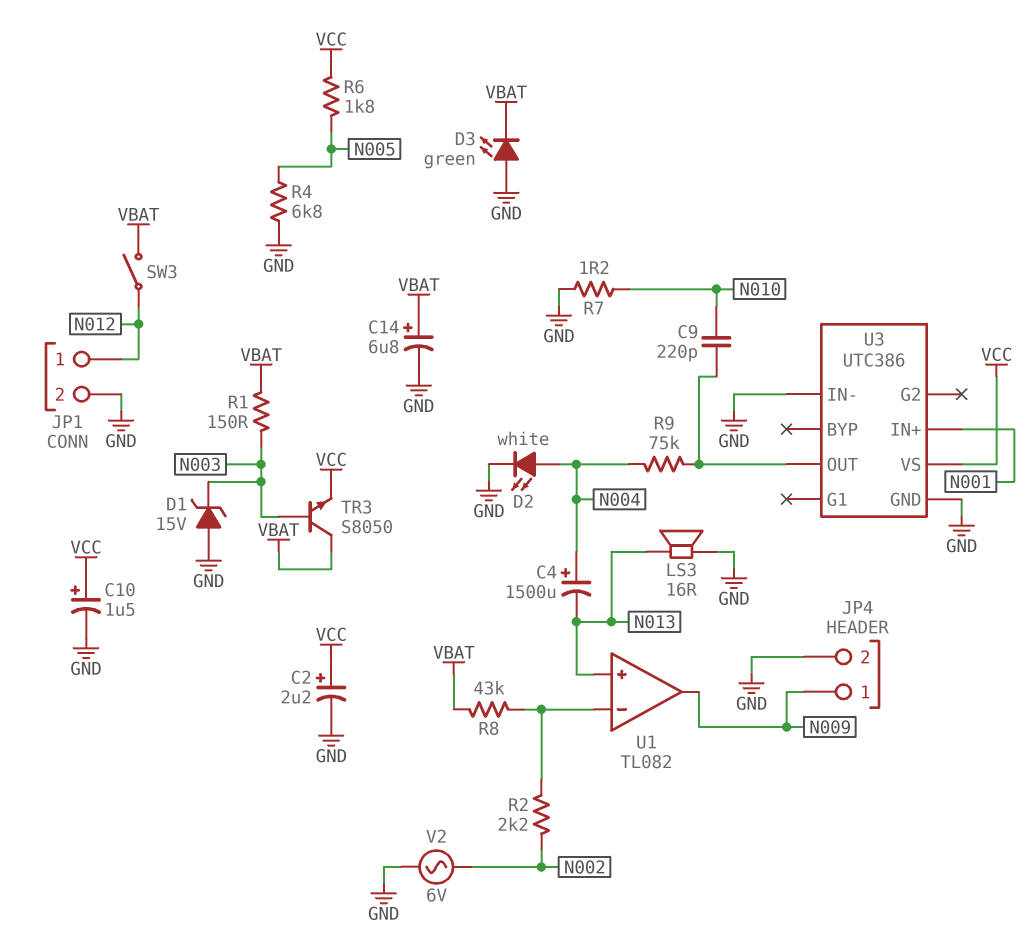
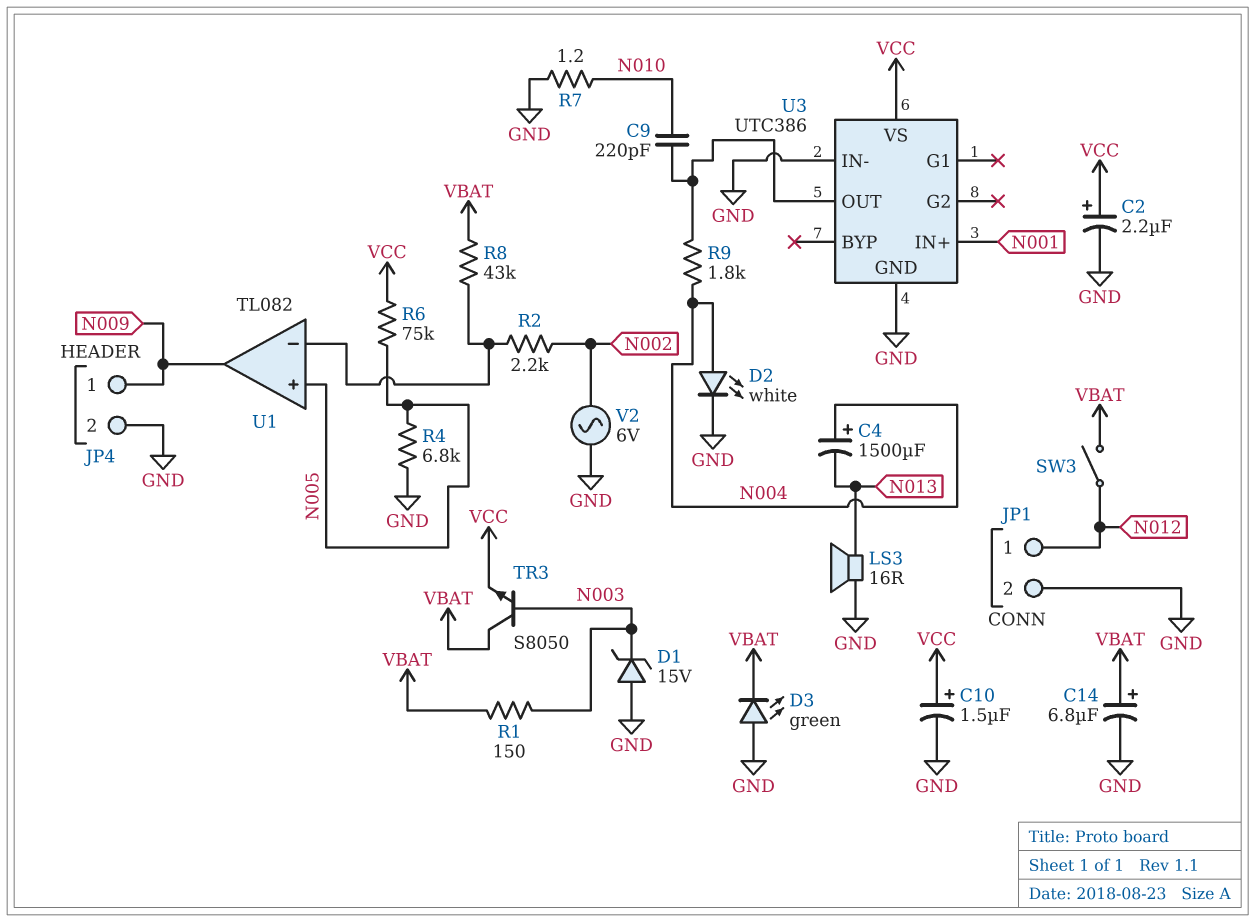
R6: 1.8k (N005, VCC) -> 75k (N005, VCC)
R9: 75k (N004, U3/OUT) -> 1.8k (N004, U3/OUT)
U1 pin in+: N013 -> N005

